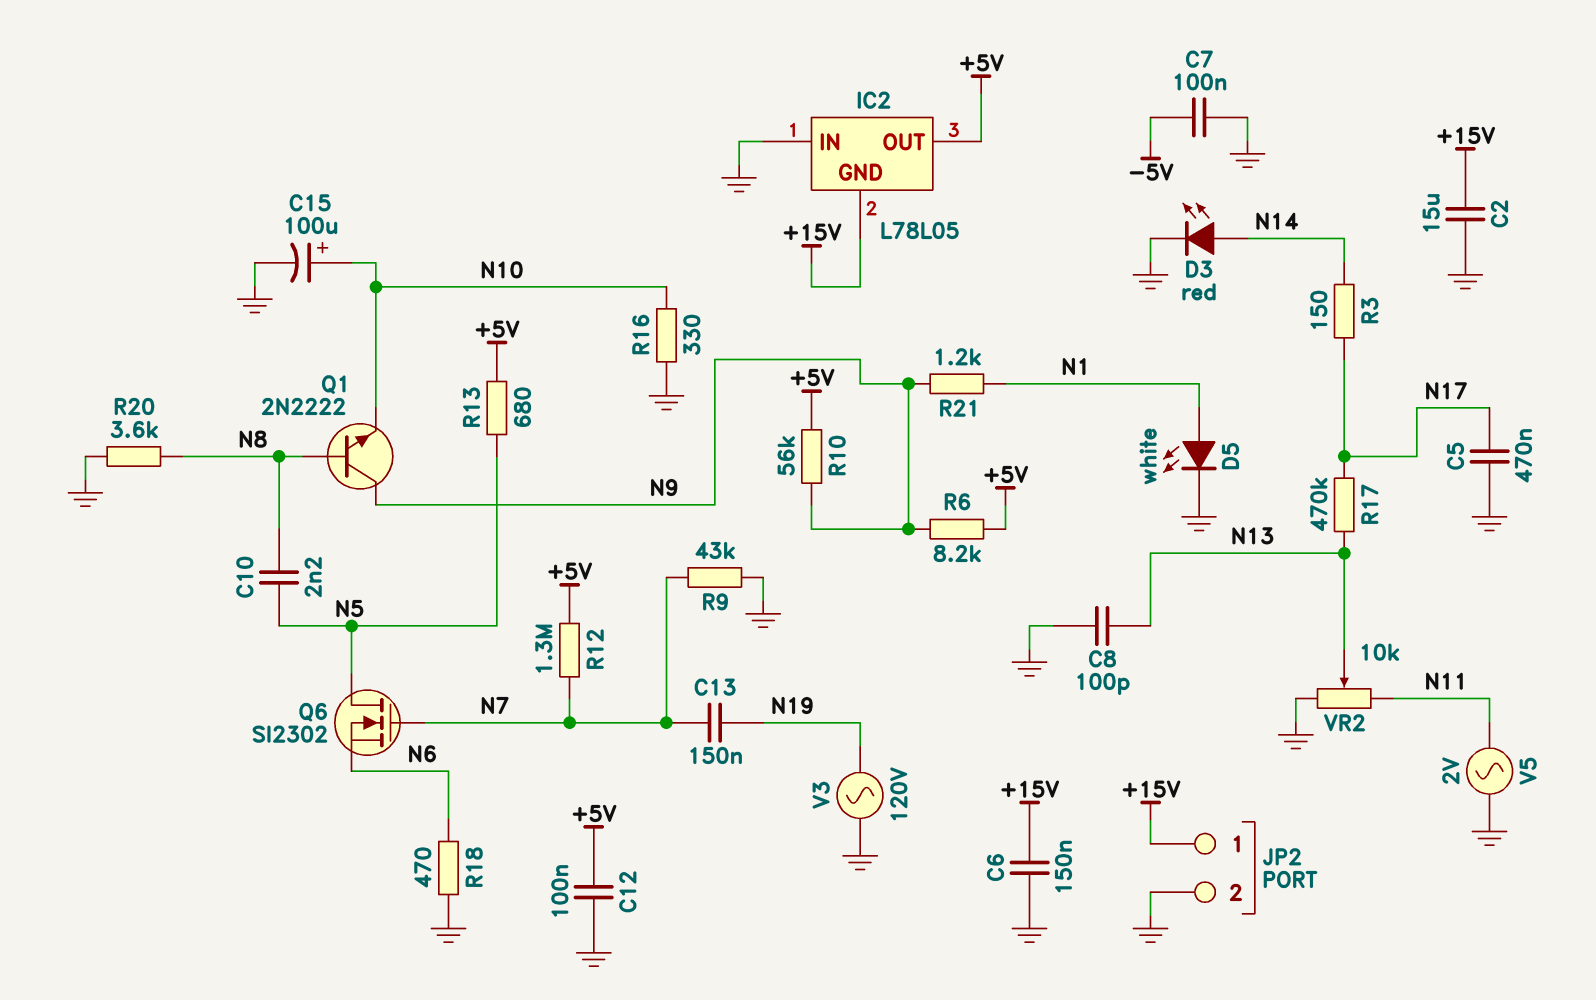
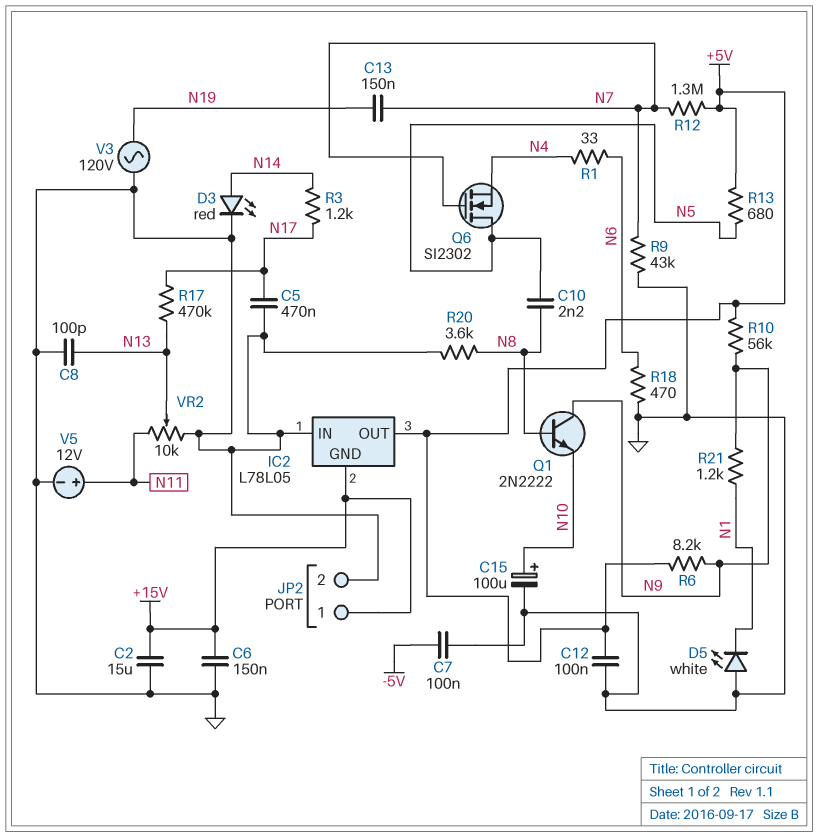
D5: LED white (A N1, K GND) -> LED white (A GND, K N1)
Q6: NMOS SI2302 (G N7, D N5, S N6) -> NMOS SI2302 (G N7, D N5, S N4)
R1: none -> 33 (N4, N6)
R3: 150 (N14, N17) -> 1.2k (N14, N17)
R16: 330 (GND, N10) -> none
V5: AC 2V (GND, N11) -> 12V (plus N11, minus GND)

